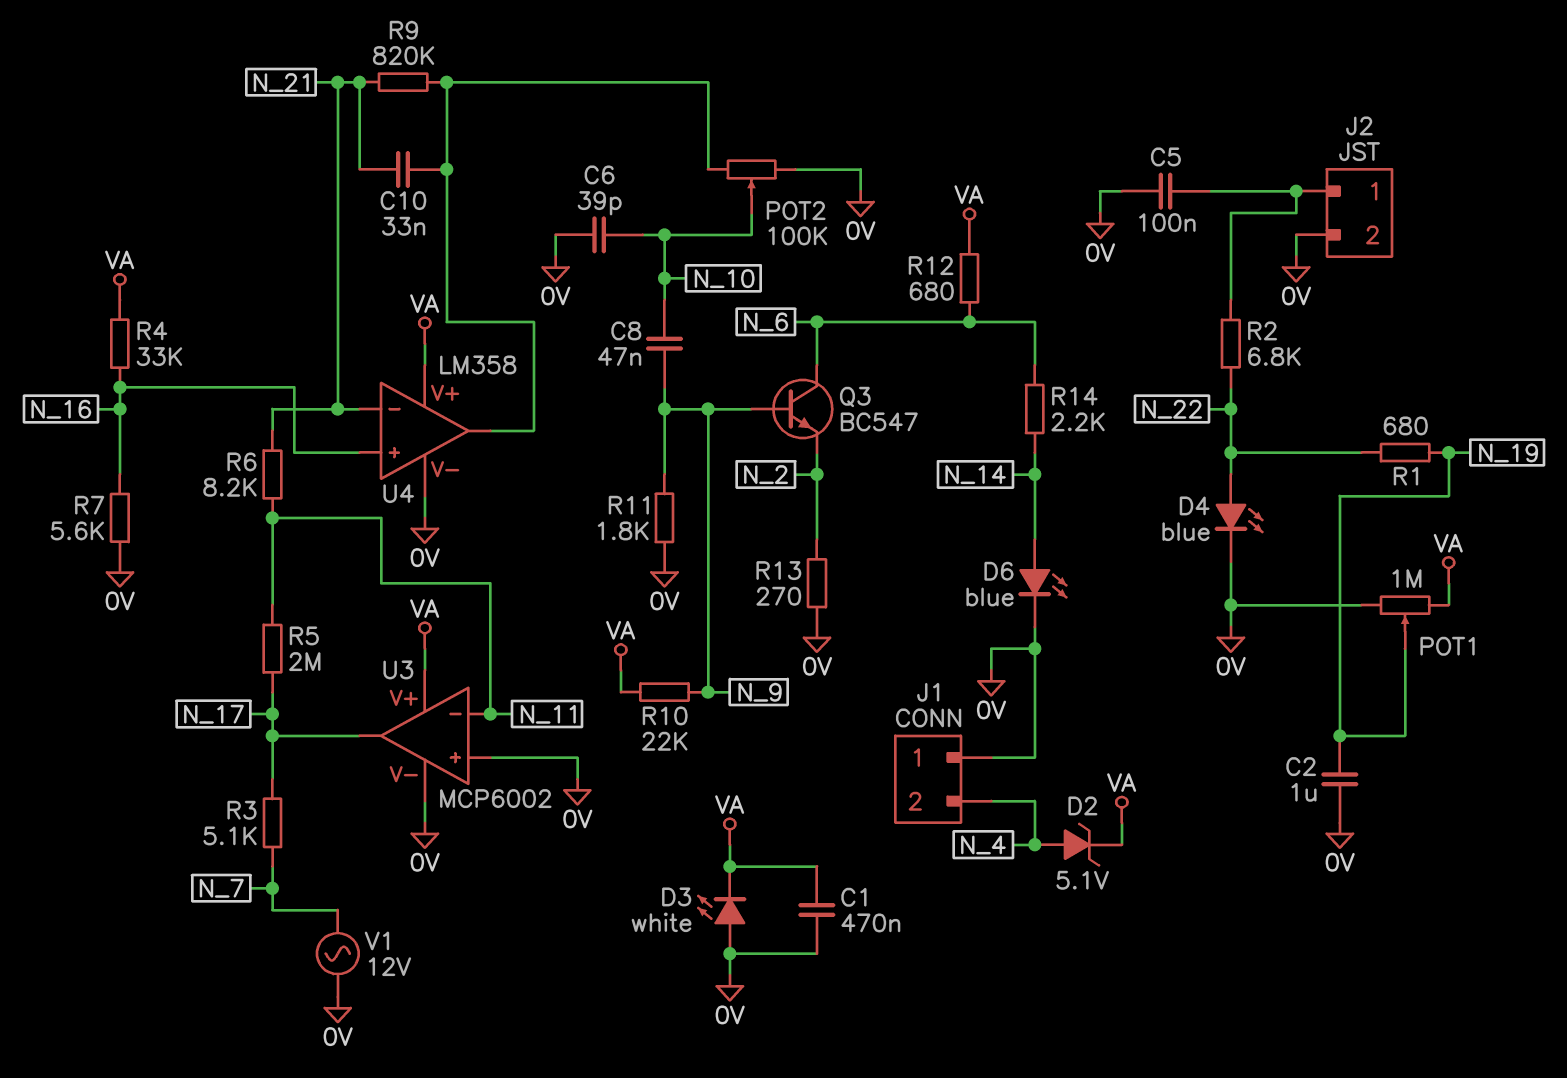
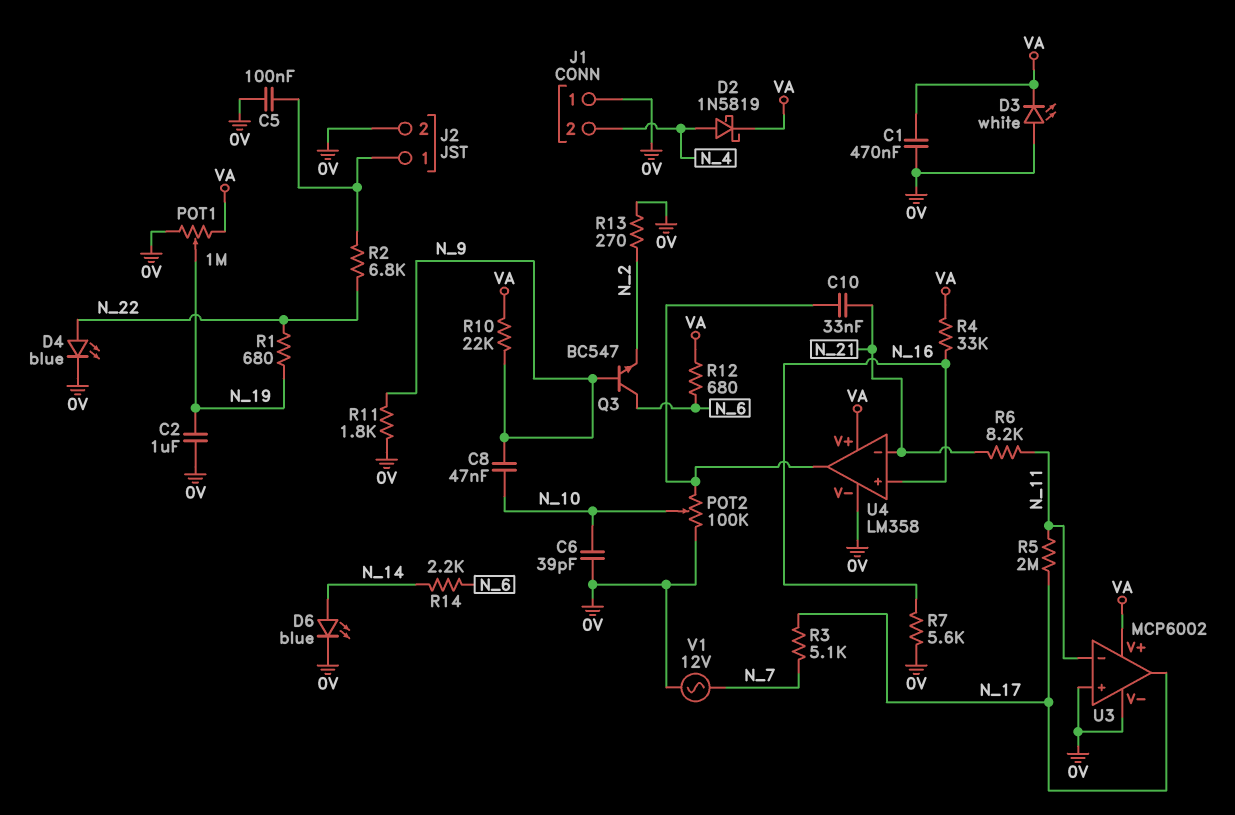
D2: zener 5.1V (A N_4, K VA) -> schottky 1N5819 (A N_4, K VA)
R9: 820k (N_21, U4/out) -> none

